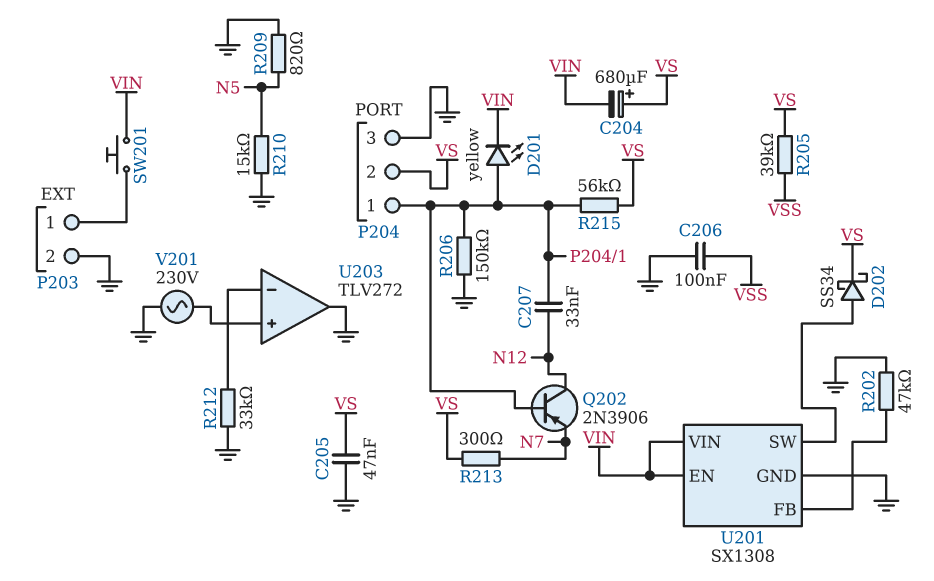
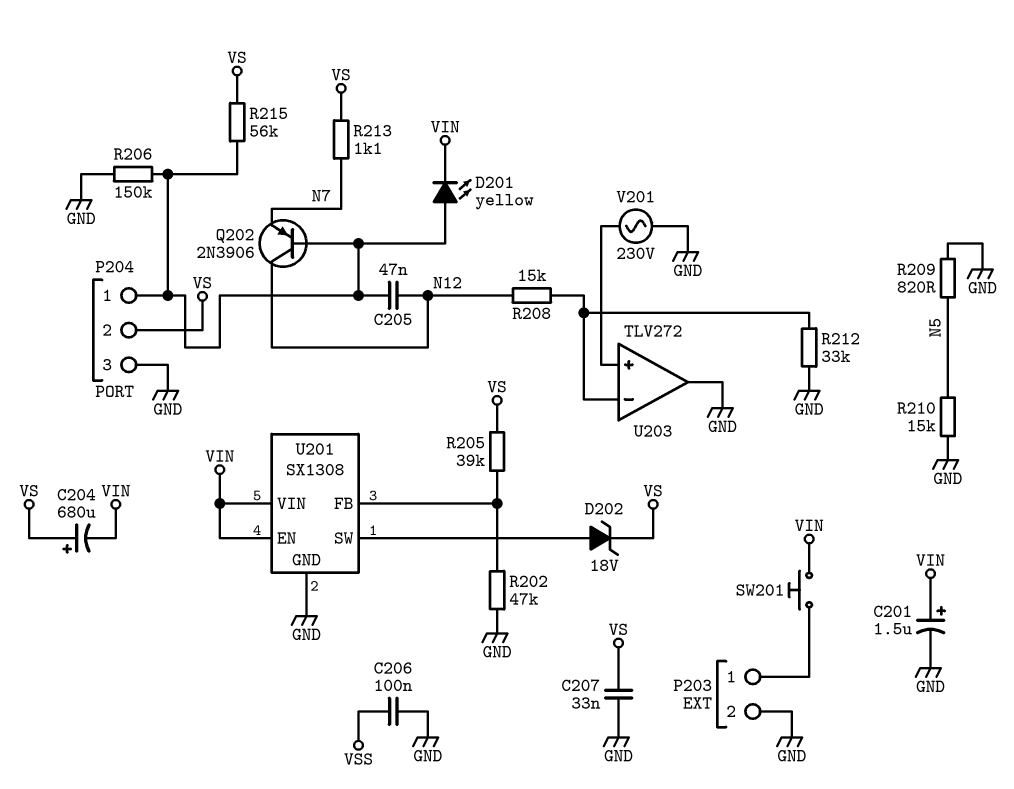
C201: none -> 1.5uF (plus VIN, minus GND)
C205: 47nF (GND, VS) -> 47nF (N12, P204/1)
C207: 33nF (N12, P204/1) -> 33nF (GND, VS)
D202: schottky SS34 (A U201/SW, K VS) -> zener 18V (A U201/SW, K VS)
R205: 39k (VS, VSS) -> 39k (U201/FB, VS)
R208: none -> 15k (N12, U203/in-)
R213: 300 (N7, VS) -> 1.1k (N7, VS)

